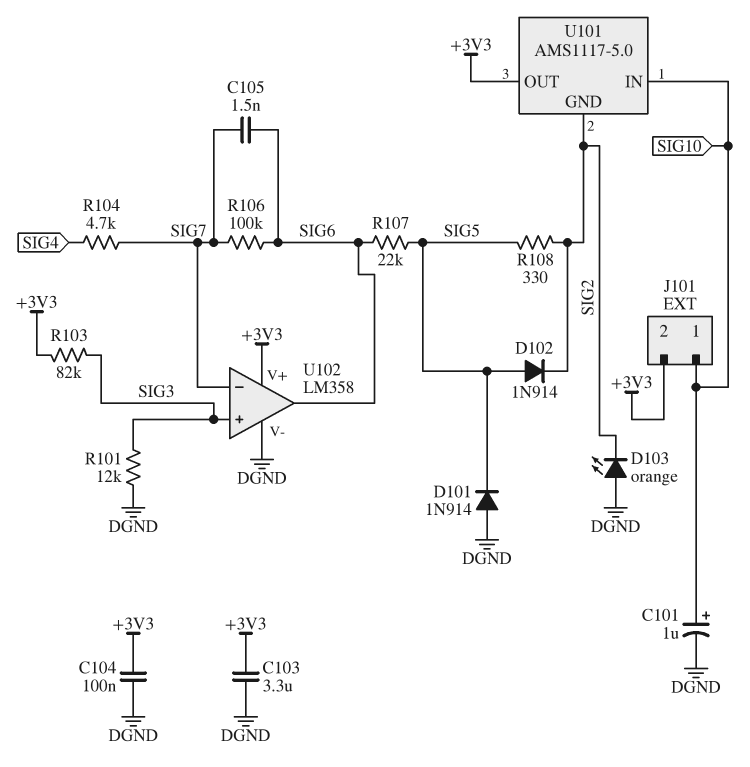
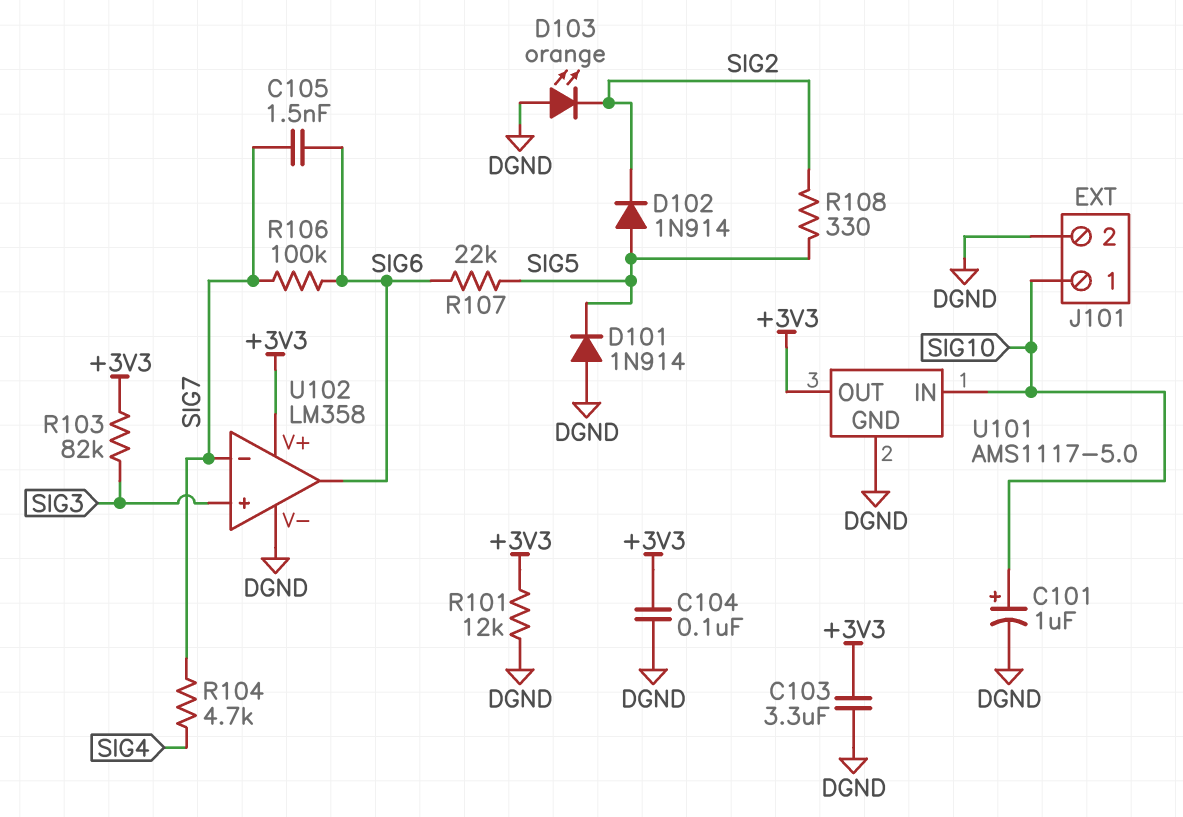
J101 pin 2: +3V3 -> DGND
R101: 12k (DGND, SIG3) -> 12k (+3V3, DGND)
U101 pin GND: SIG2 -> DGND

